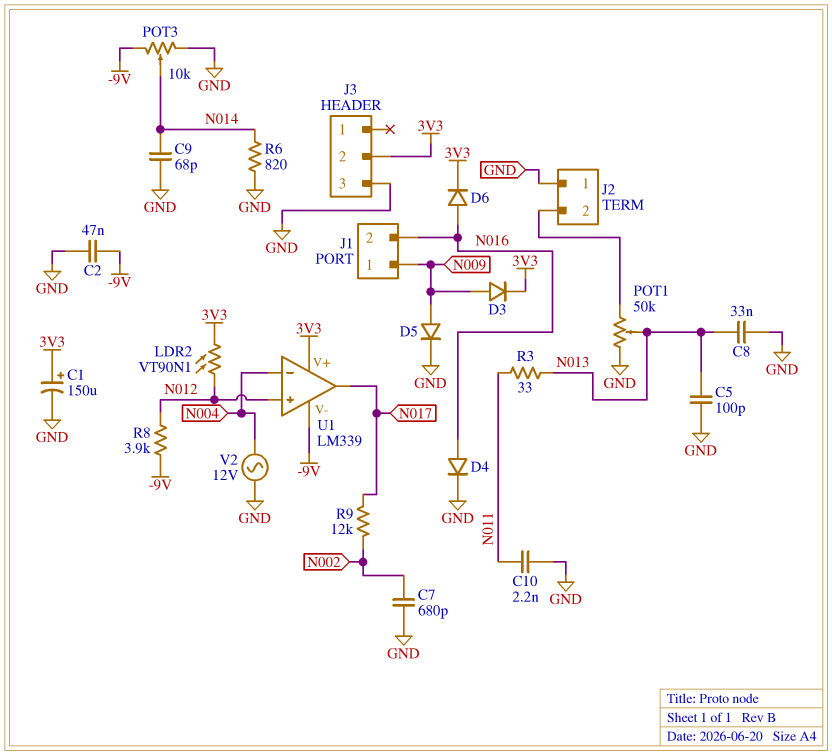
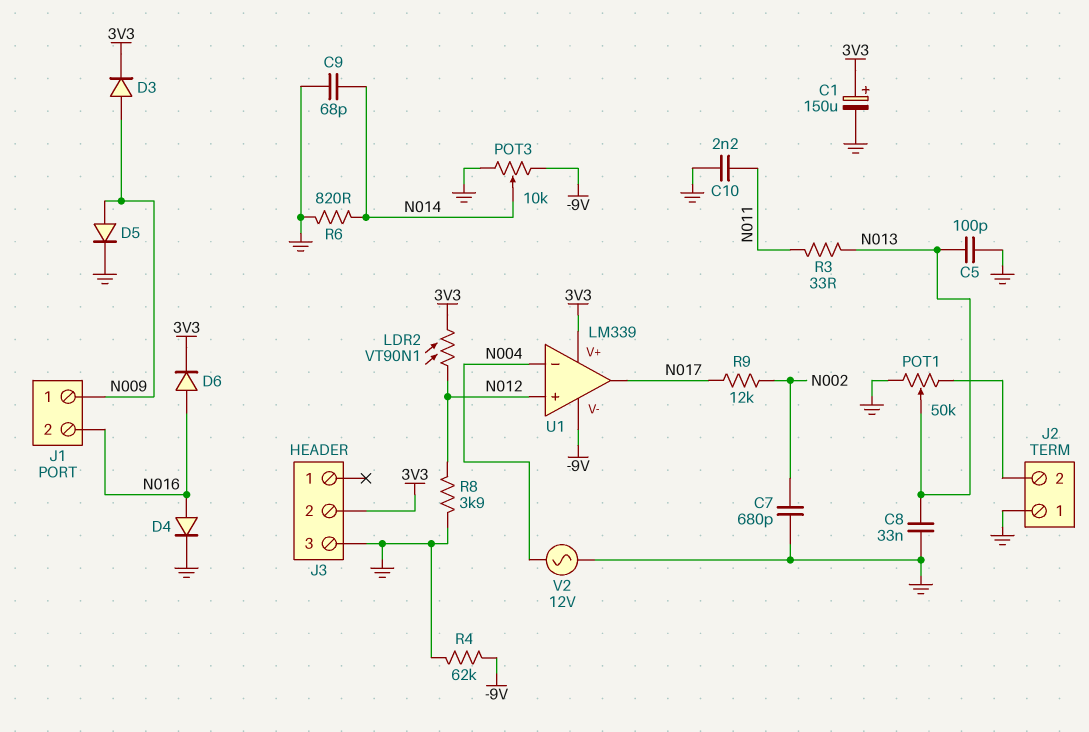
C2: 47nF (-9V, GND) -> none
R4: none -> 62k (-9V, GND)
R8: 3.9k (-9V, N012) -> 3.9k (GND, N012)

